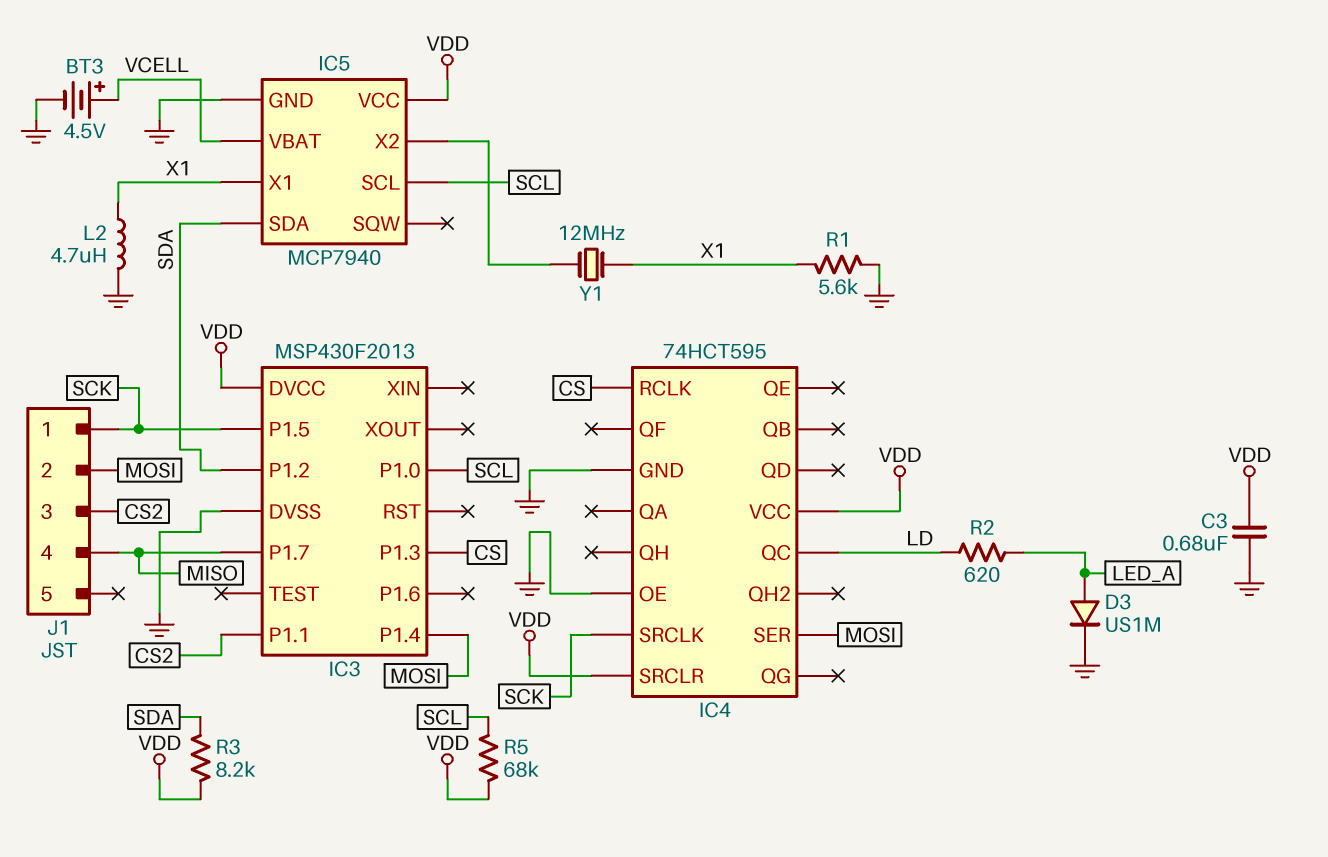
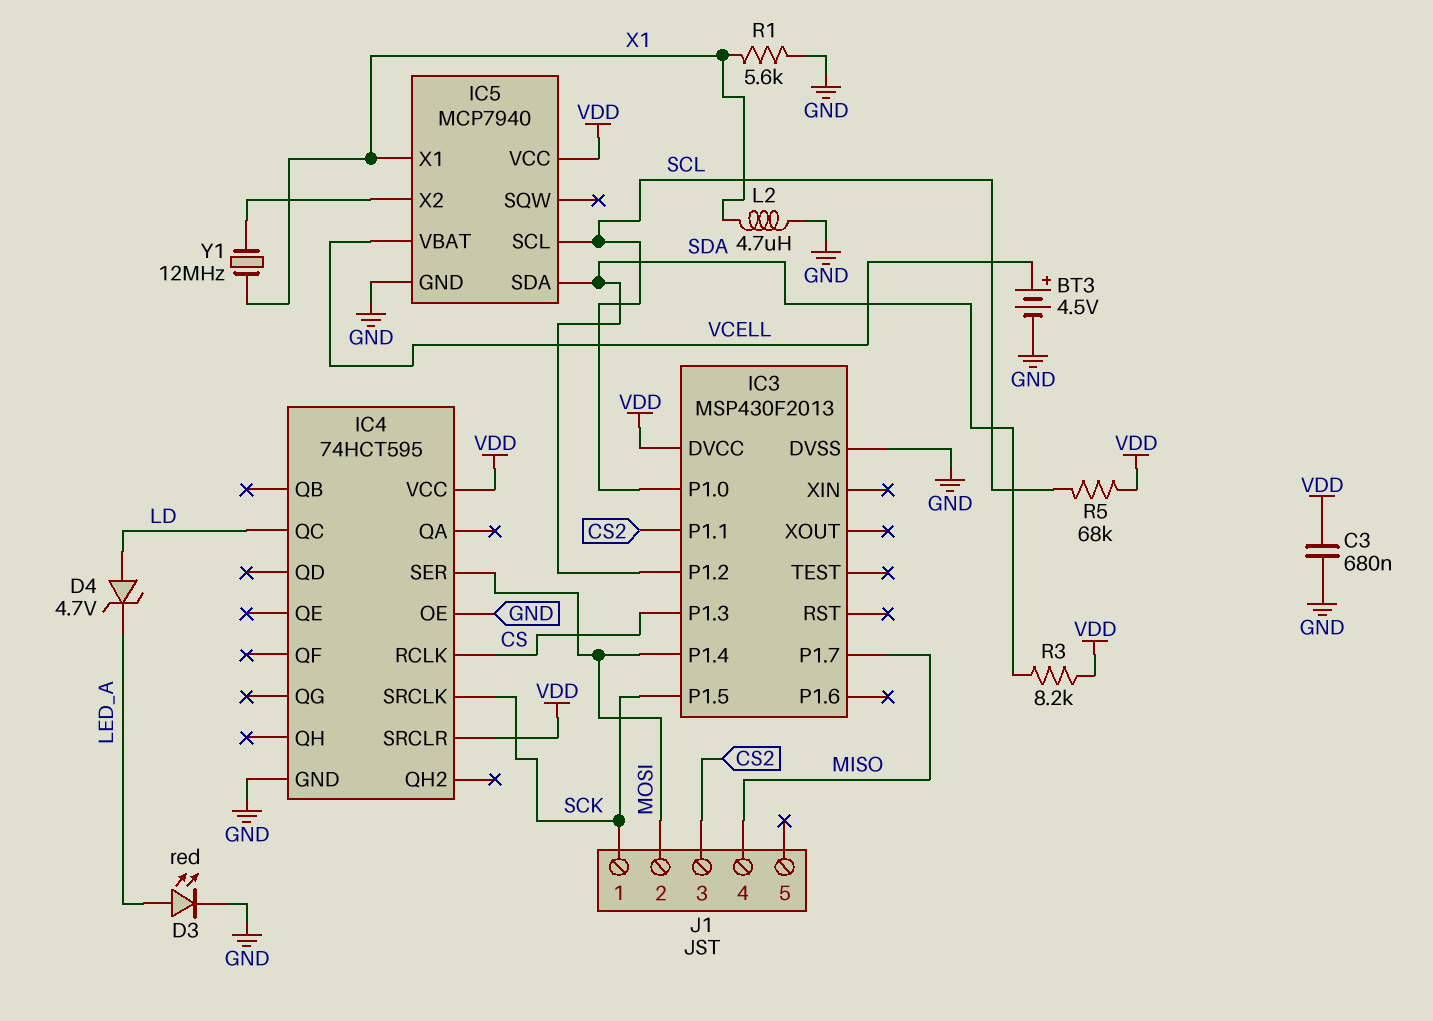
D3: diode US1M (A LED_A, K GND) -> LED red (A LED_A, K GND)
D4: none -> zener 4.7V (A LD, K LED_A)
R2: 620 (LD, LED_A) -> none

